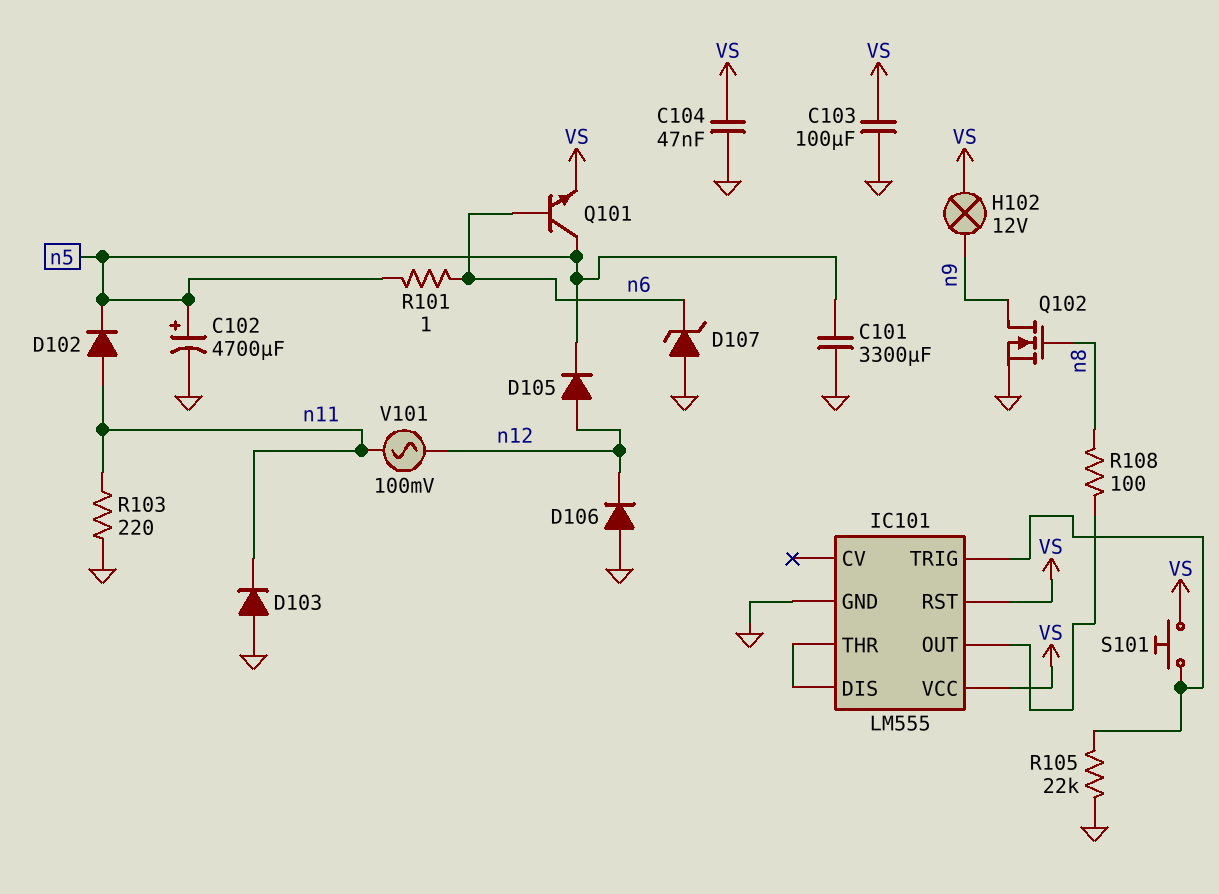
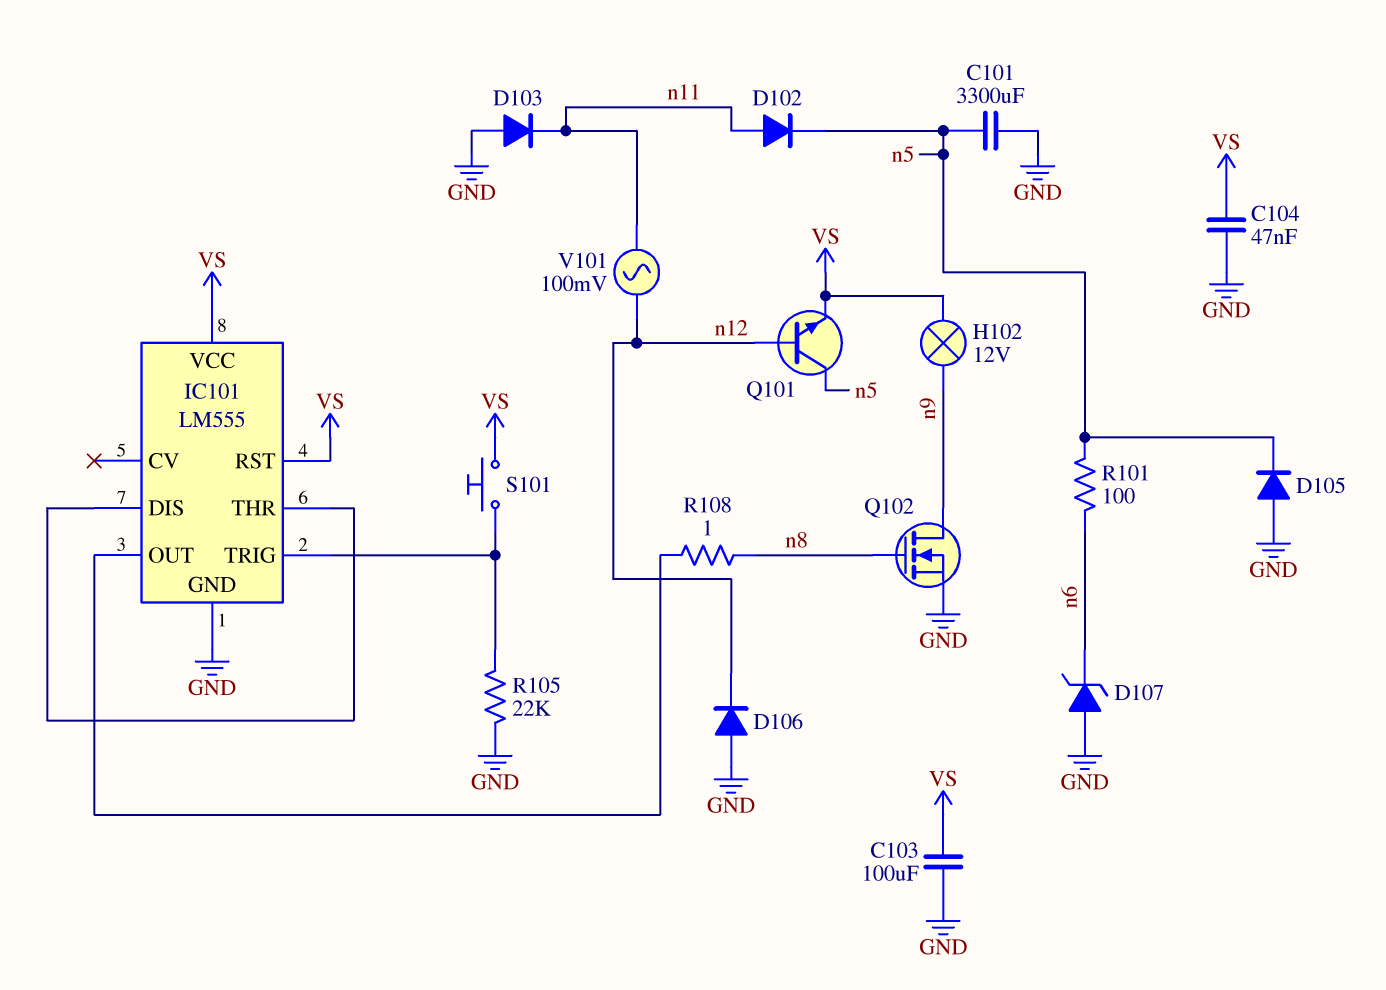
C102: 4700uF (plus n5, minus GND) -> none
D105: diode (A n12, K n5) -> diode (A GND, K n5)
Q101: NPN (B n6, C n5, E VS) -> NPN (B n12, C n5, E VS)
R101: 1 (n5, n6) -> 100 (n5, n6)
R103: 220 (GND, n11) -> none
R108: 100 (IC101/OUT, n8) -> 1 (IC101/OUT, n8)

